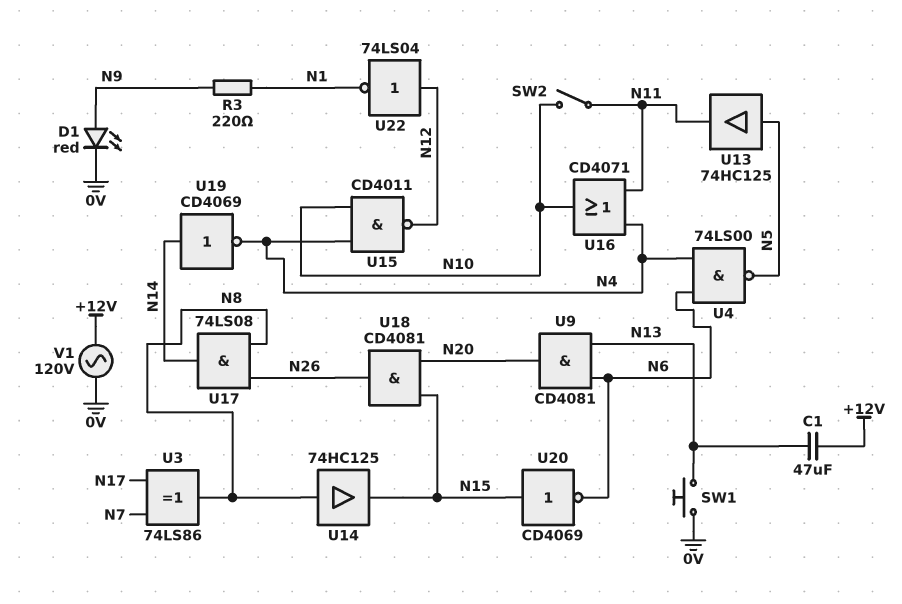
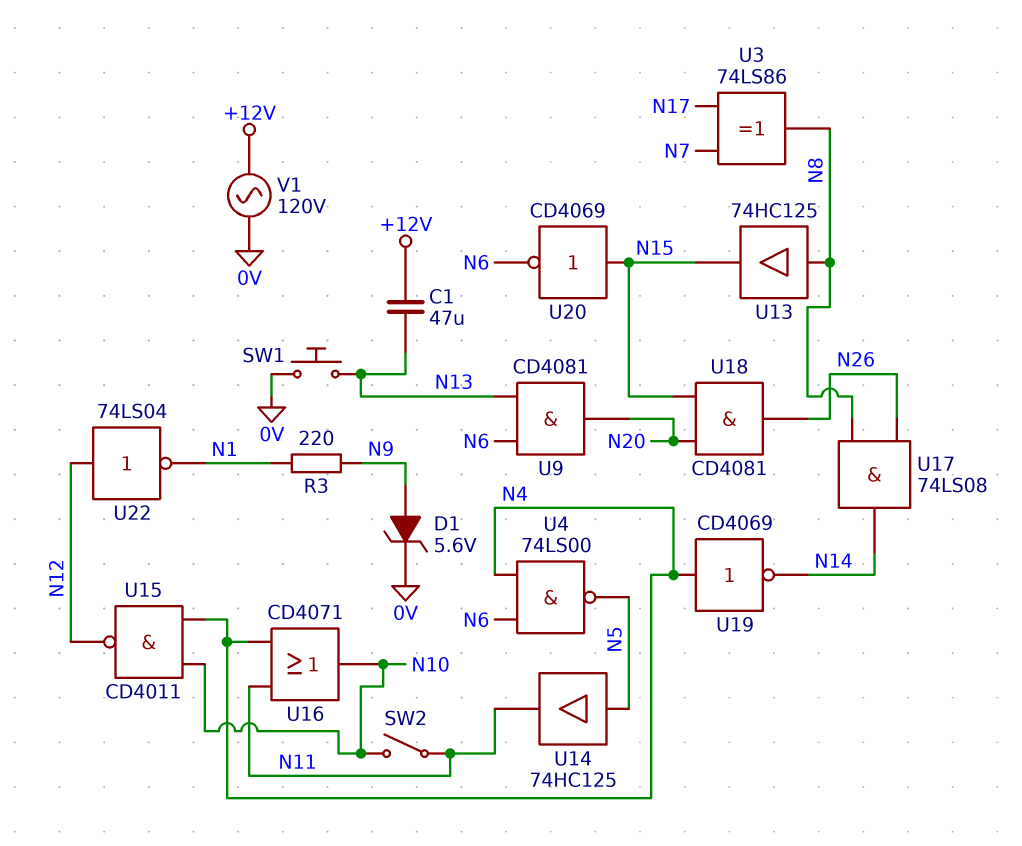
D1: LED red (A N9, K 0V) -> zener 5.6V (A N9, K 0V)
U13: buffer 74HC125 (in N5, out N11) -> buffer 74HC125 (in N8, out N15)
U14: buffer 74HC125 (in N8, out N15) -> buffer 74HC125 (in N5, out N11)
U19: NOT CD4069 (in N14, out N4) -> NOT CD4069 (in N4, out N14)

